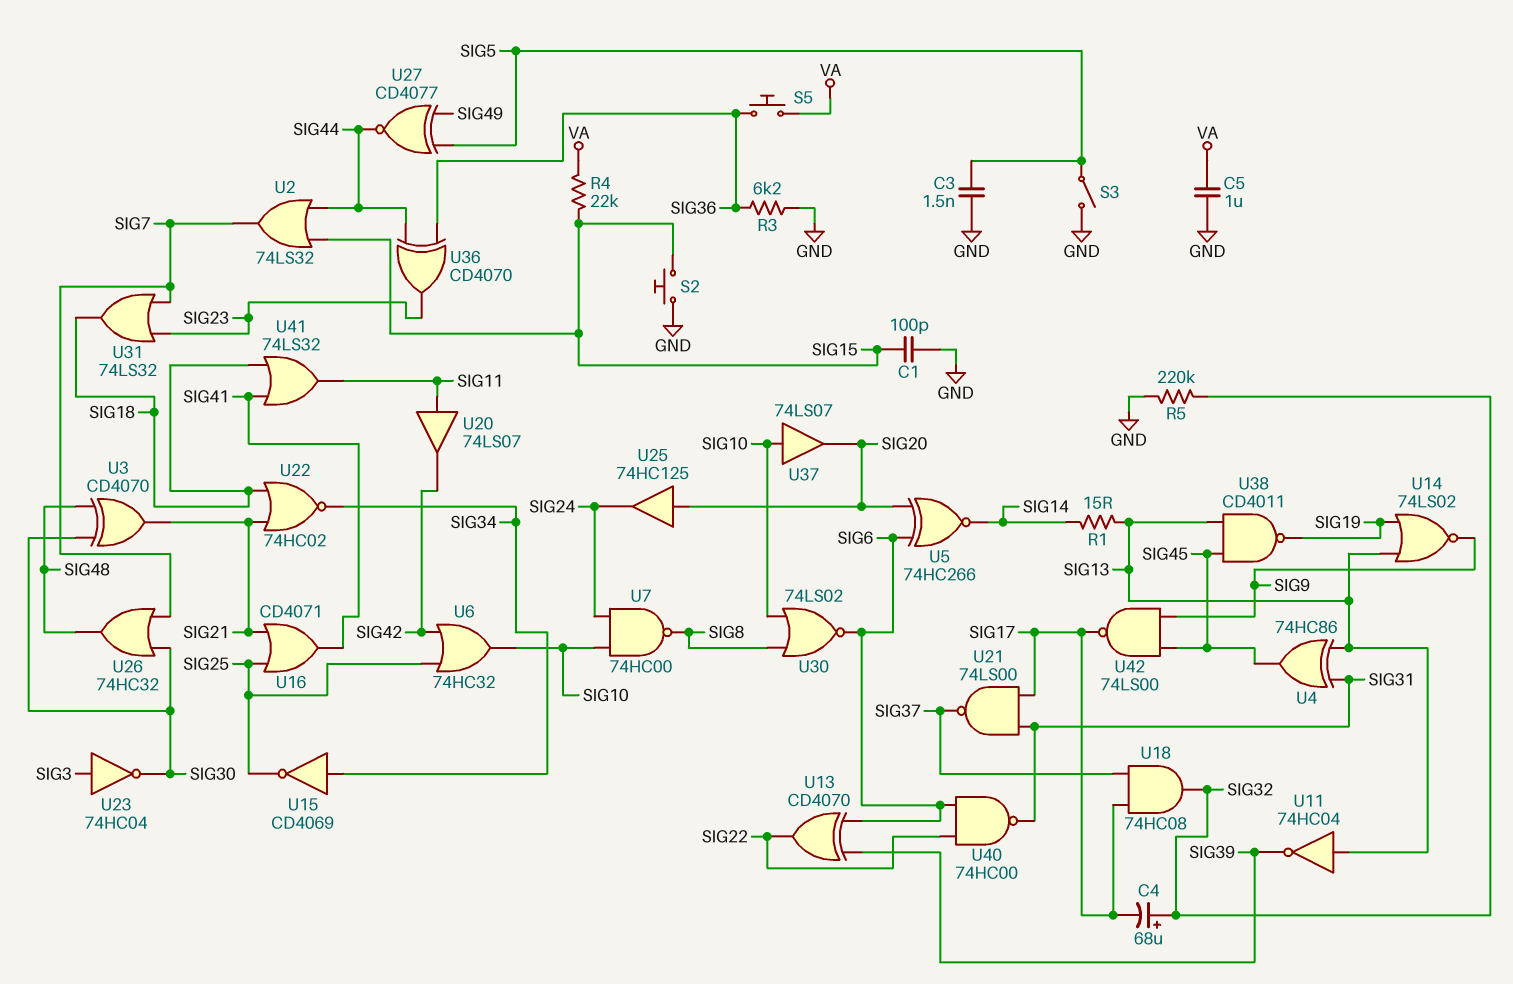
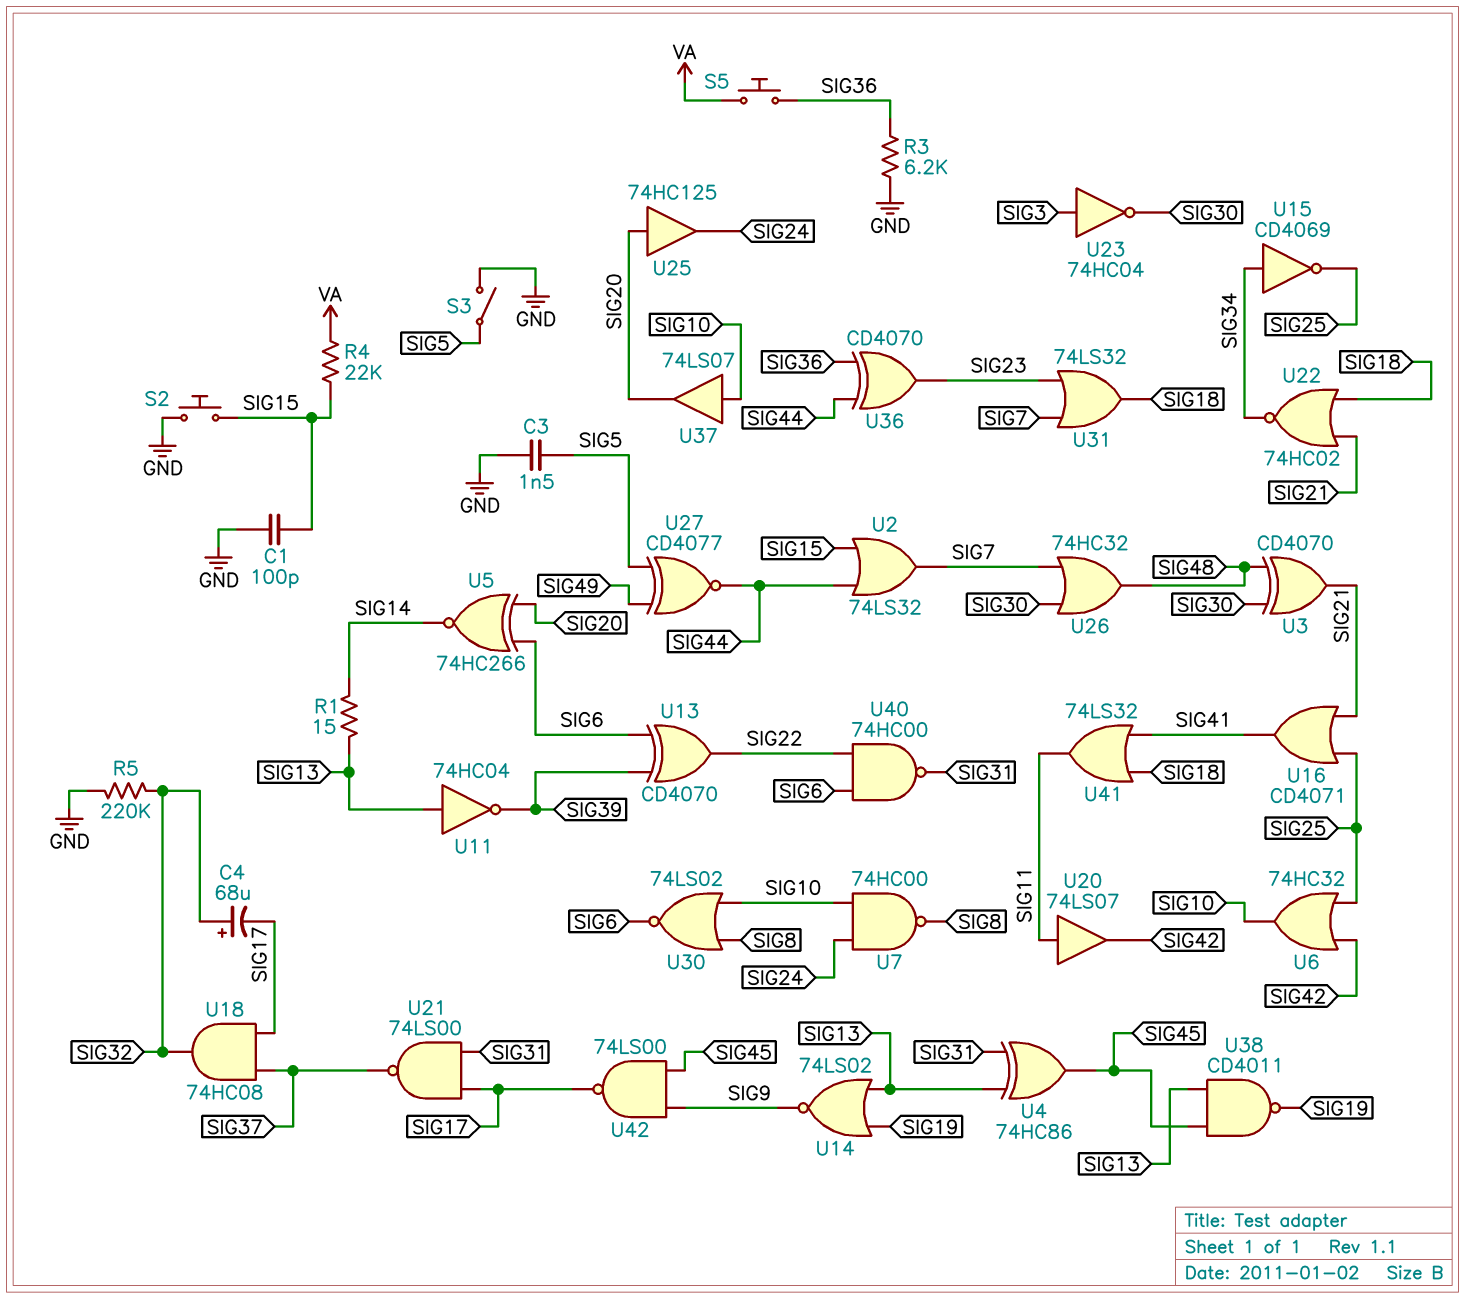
C5: 1uF (GND, VA) -> none

